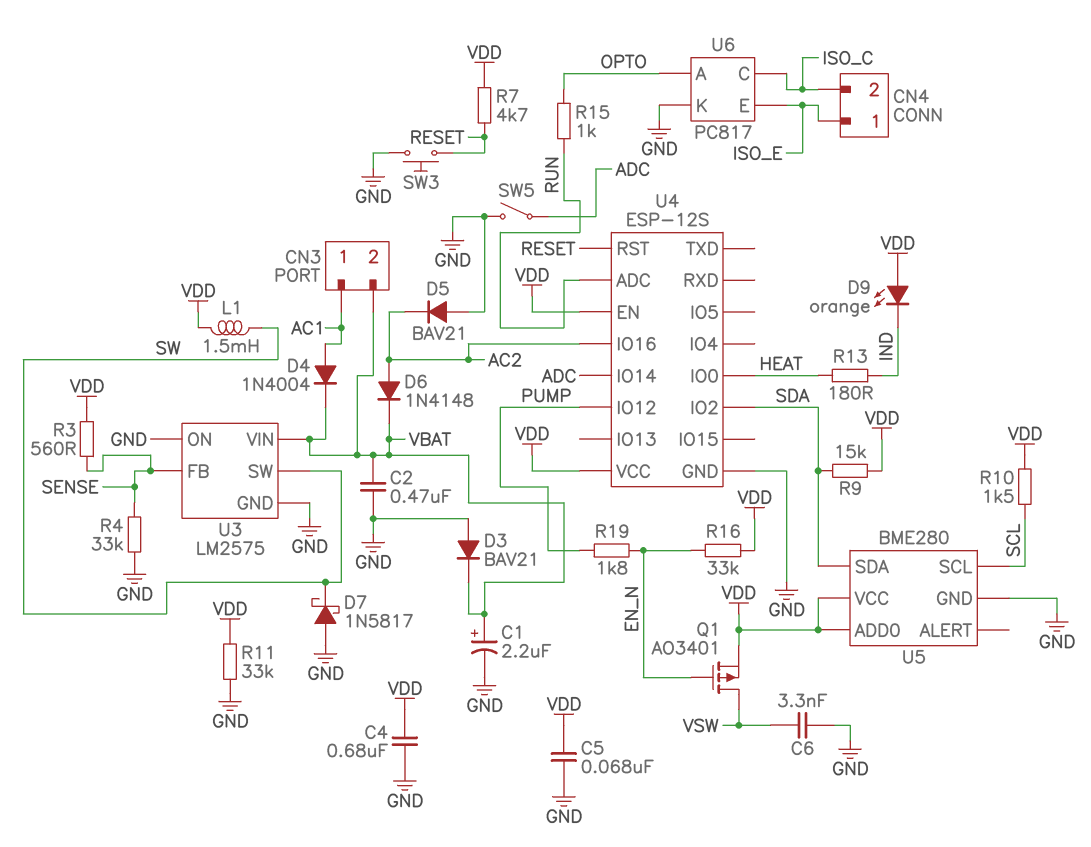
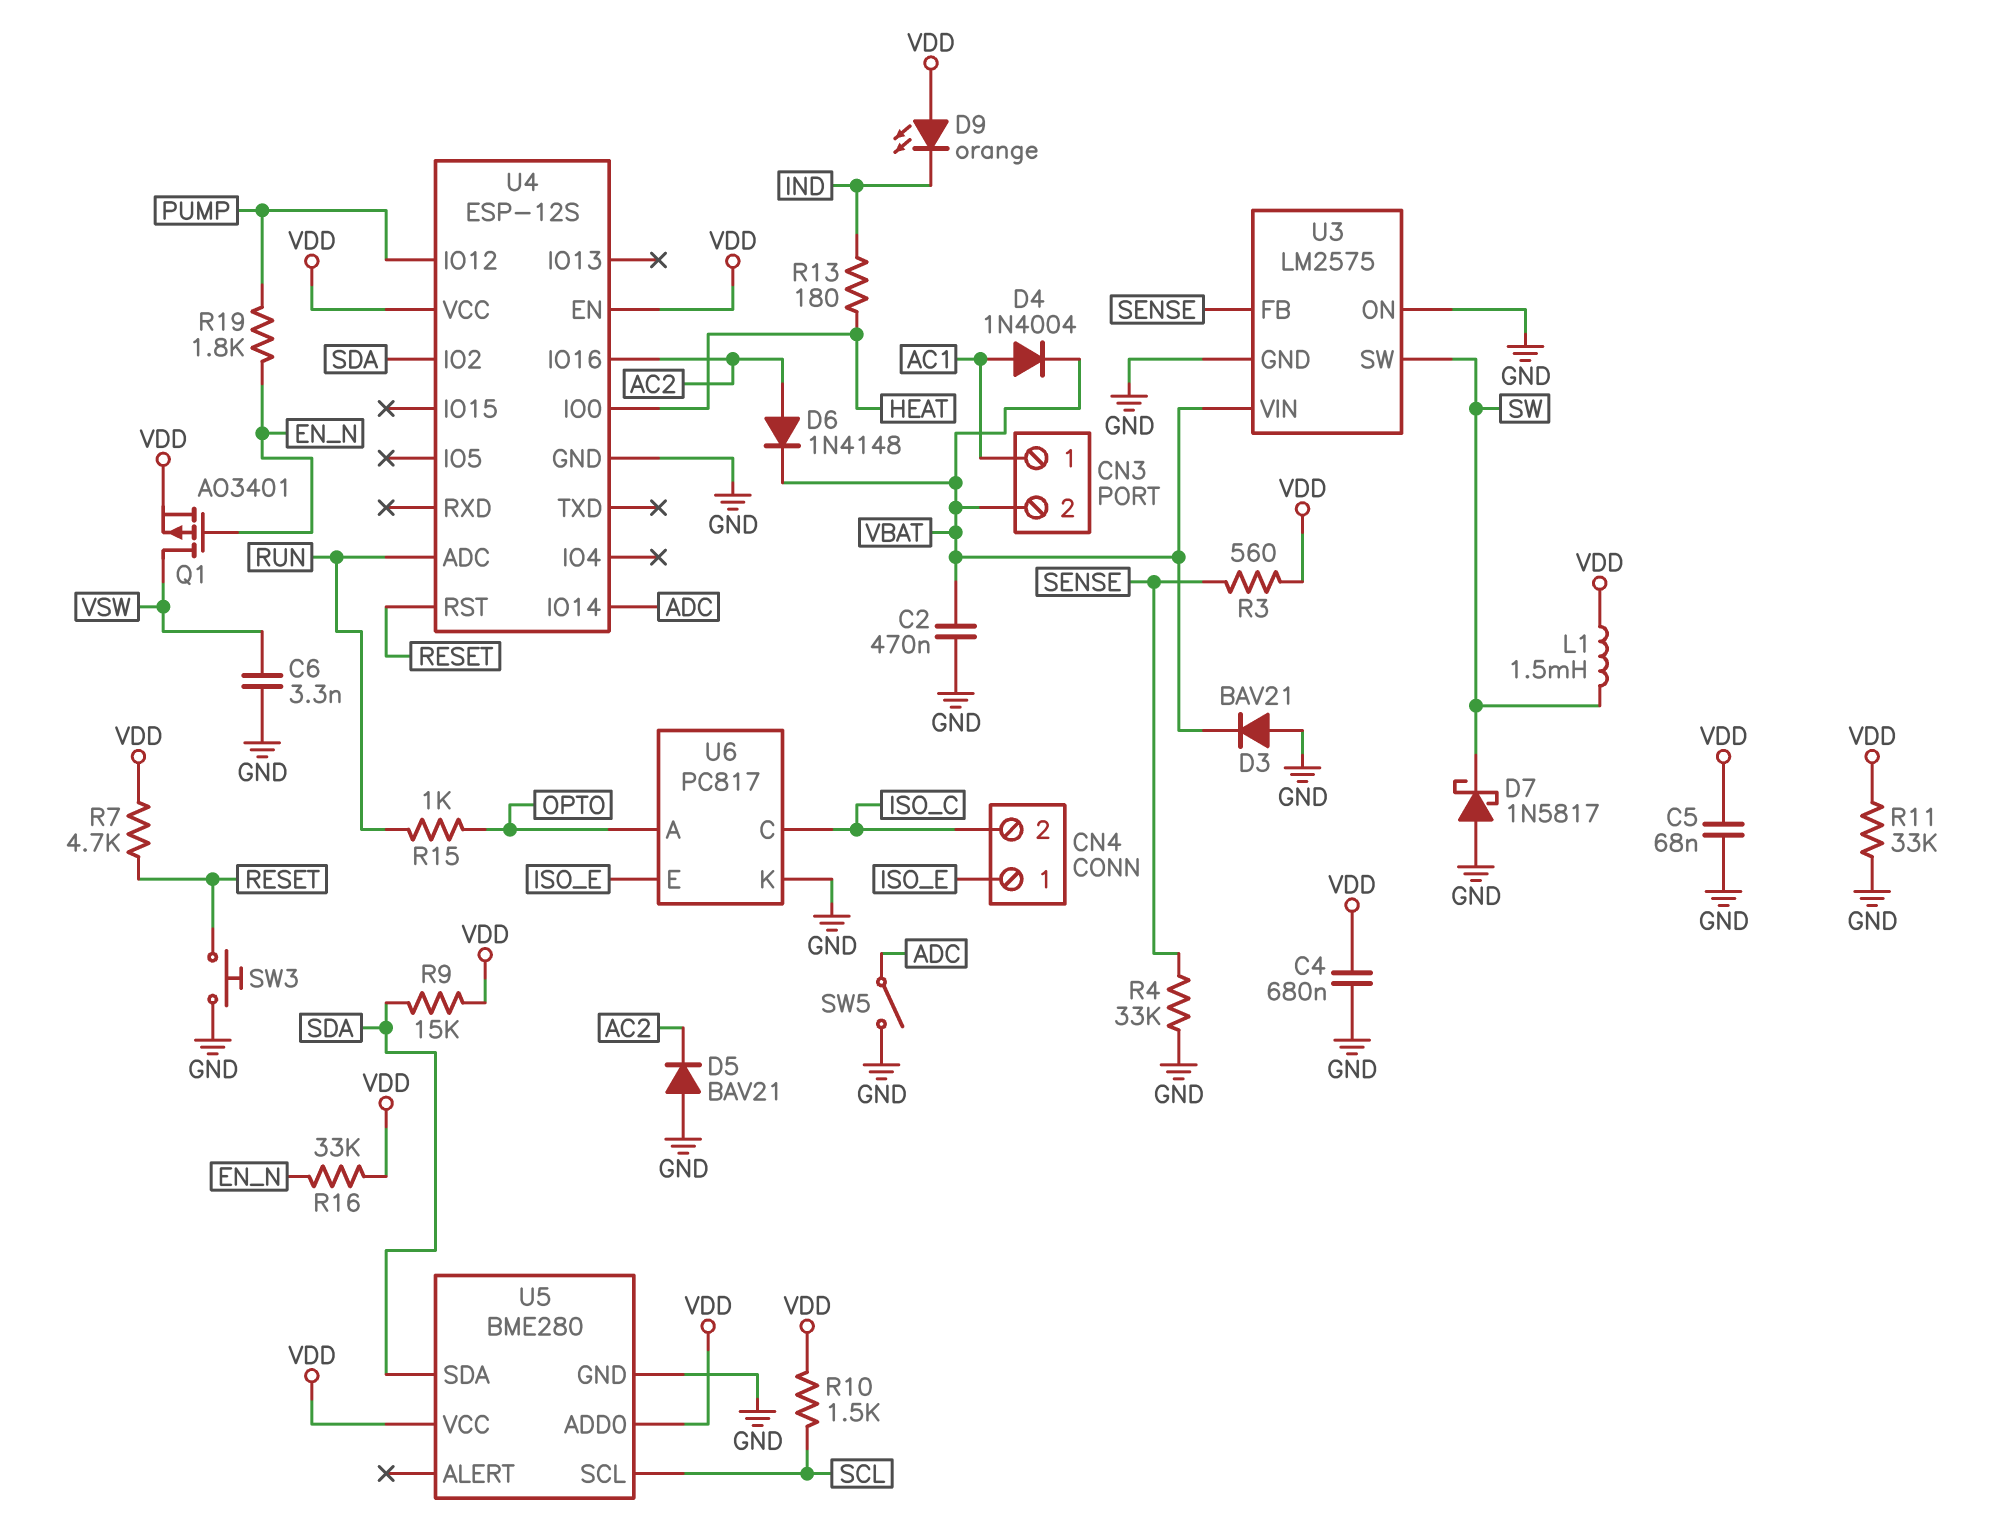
C1: 2.2uF (plus VBAT, minus GND) -> none

